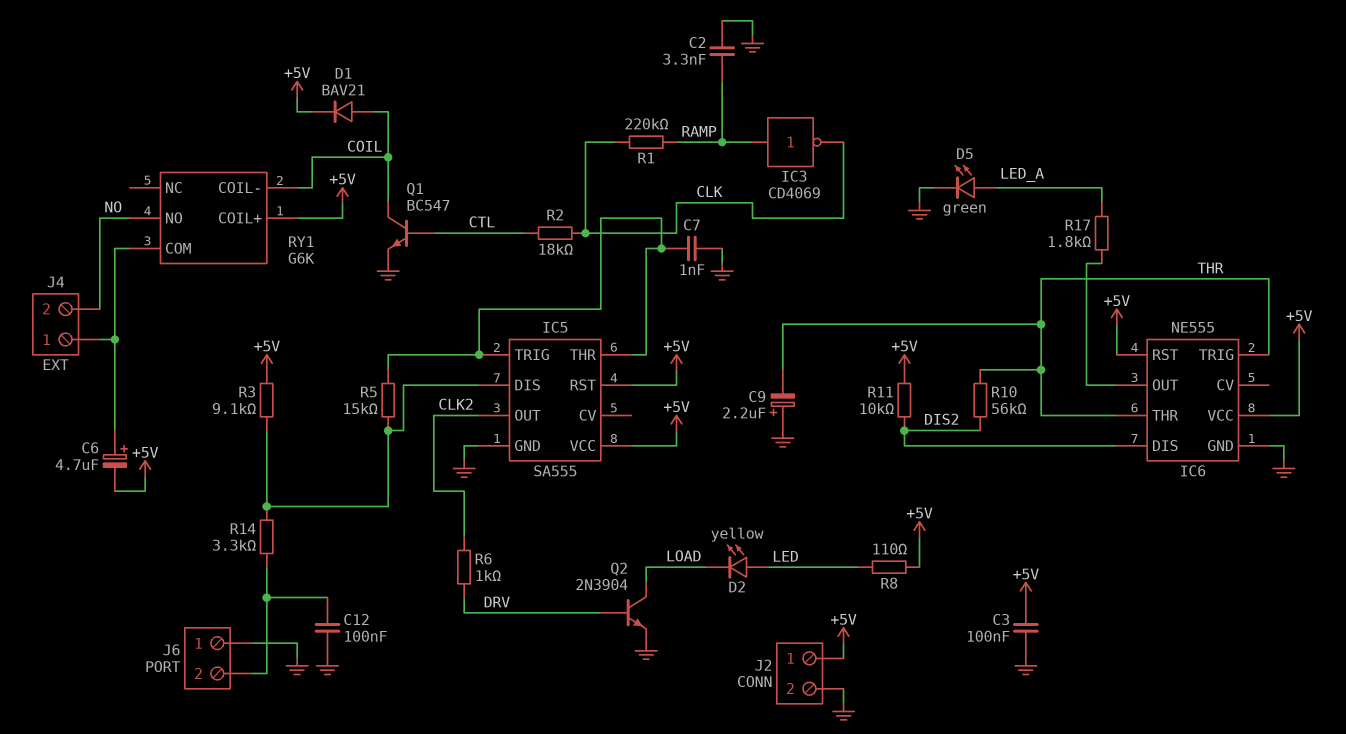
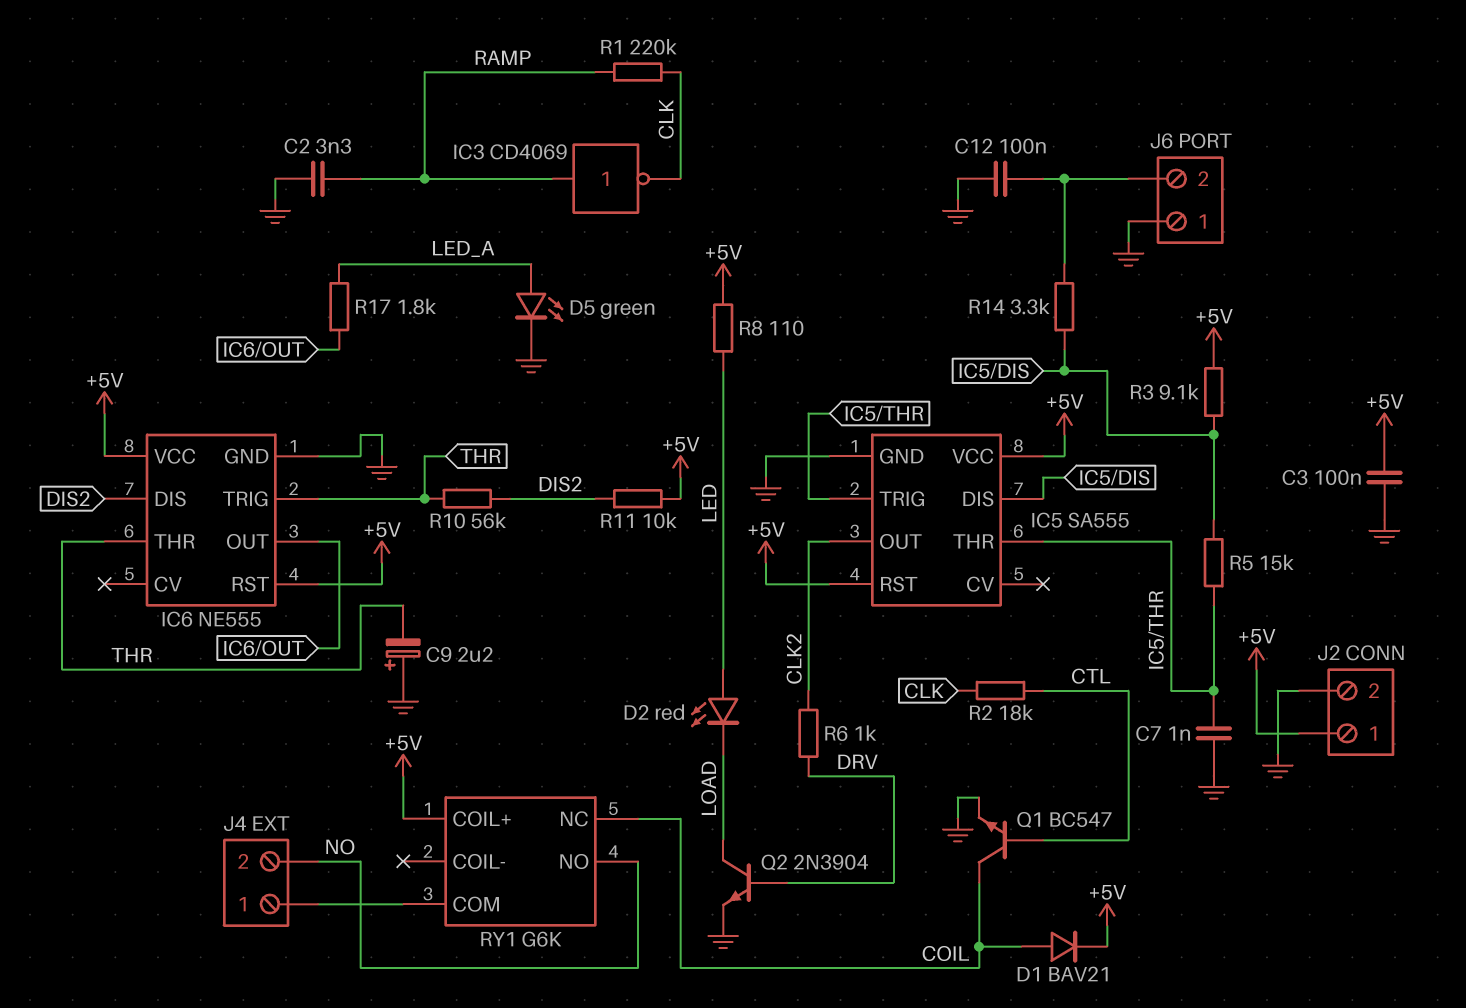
C6: 4.7uF (plus J4/1, minus +5V) -> none
D2: LED yellow (A LED, K LOAD) -> LED red (A LED, K LOAD)
RY1 pin COIL-: COIL -> none
RY1 pin NC: none -> COIL

